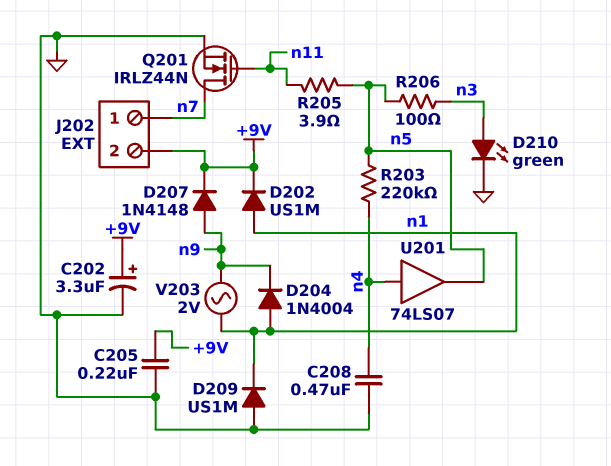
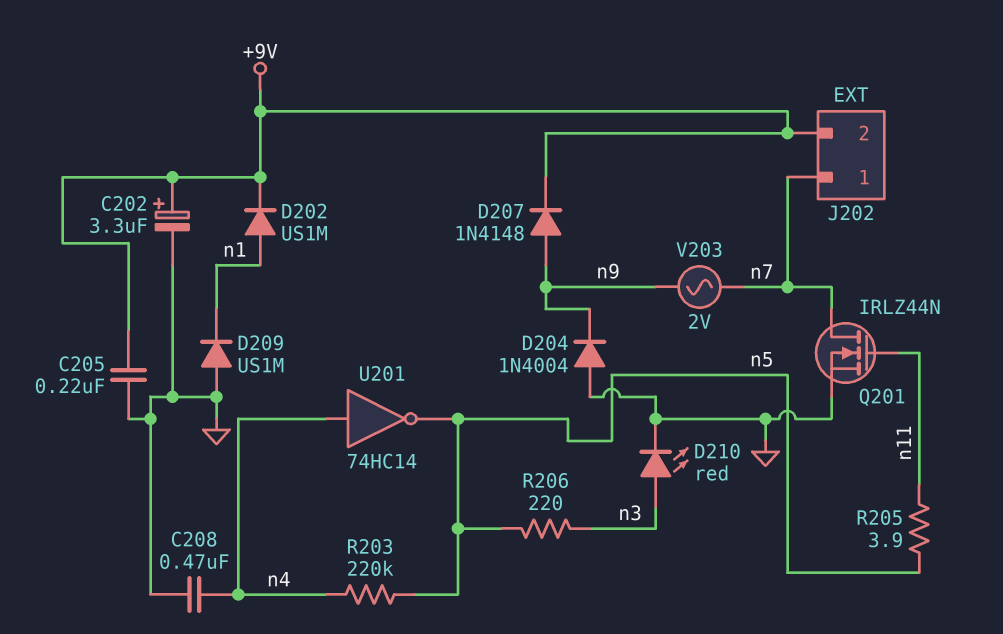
D204: diode 1N4004 (A n1, K n9) -> diode 1N4004 (A GND, K n9)
D210: LED green (A n3, K GND) -> LED red (A n3, K GND)
R206: 100 (n3, n5) -> 220 (n3, n5)
U201: buffer 74LS07 (in n4, out n5) -> NOT 74HC14 (in n4, out n5)
V203: AC 2V (n1, n9) -> AC 2V (n7, n9)

